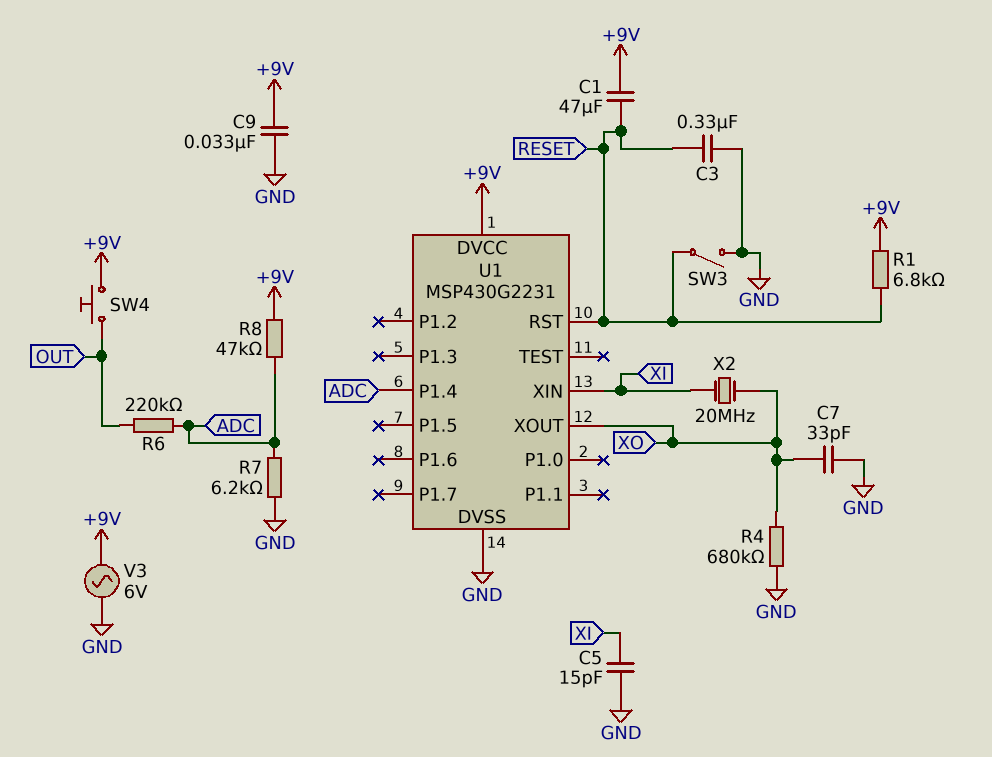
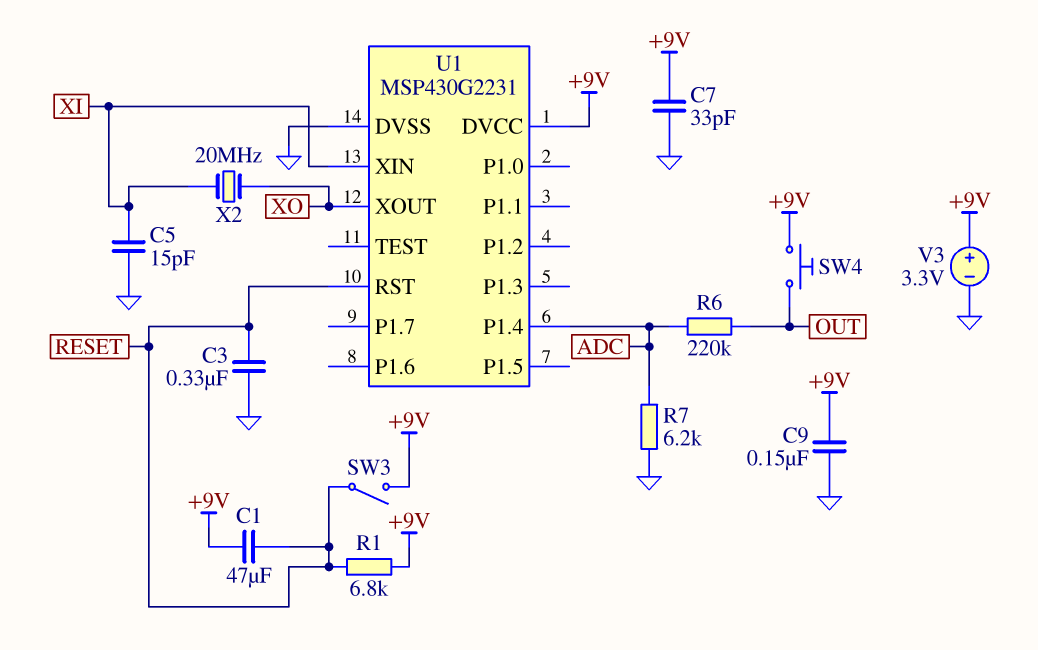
C7: 33pF (GND, XO) -> 33pF (+9V, GND)
C9: 33nF (+9V, GND) -> 150nF (+9V, GND)
R4: 680k (GND, XO) -> none
R8: 47k (+9V, ADC) -> none
SW3: switch (GND, RESET) -> switch (+9V, RESET)
V3: AC 6V (+9V, GND) -> 3.3V (plus +9V, minus GND)

